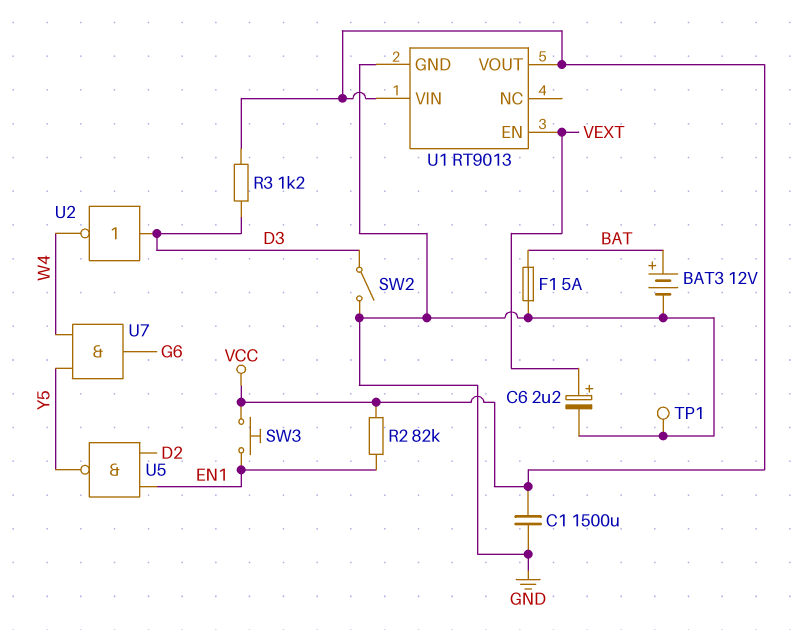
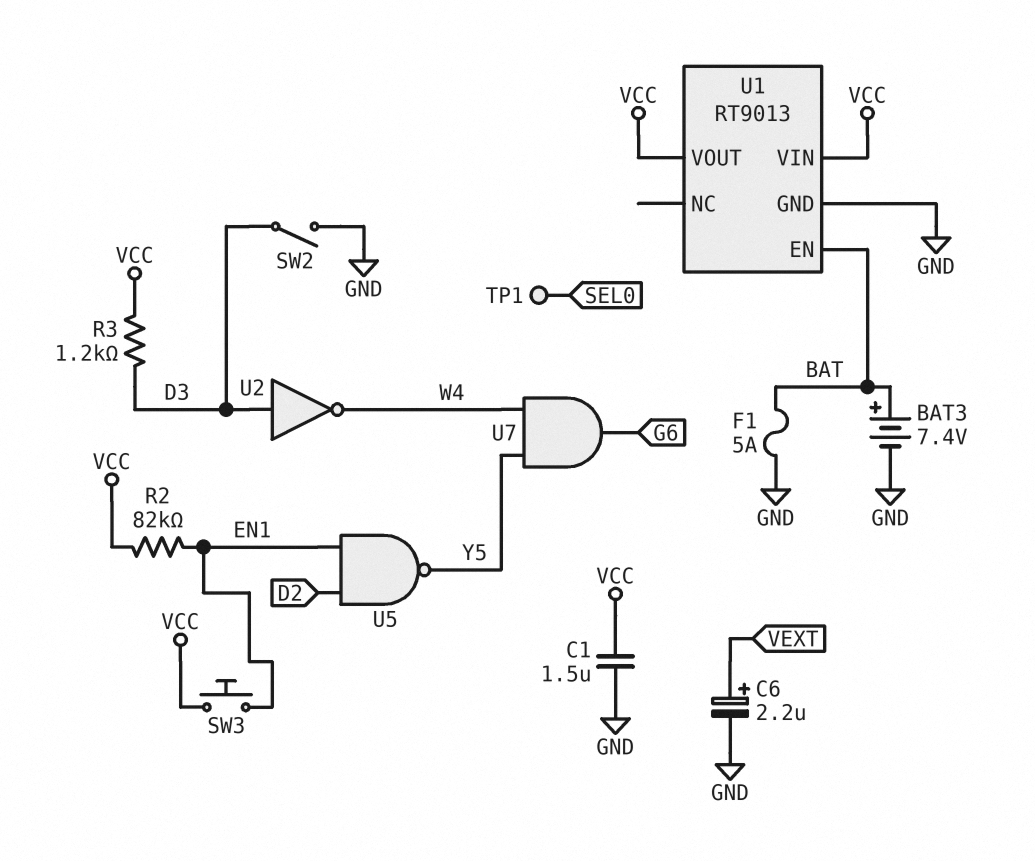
BAT3: 12V (plus BAT, minus GND) -> 7.4V (plus BAT, minus GND)
C1: 1500uF (GND, VCC) -> 1.5uF (GND, VCC)
TP1: test point (GND) -> test point (SEL0)
U1 pin EN: VEXT -> BAT

